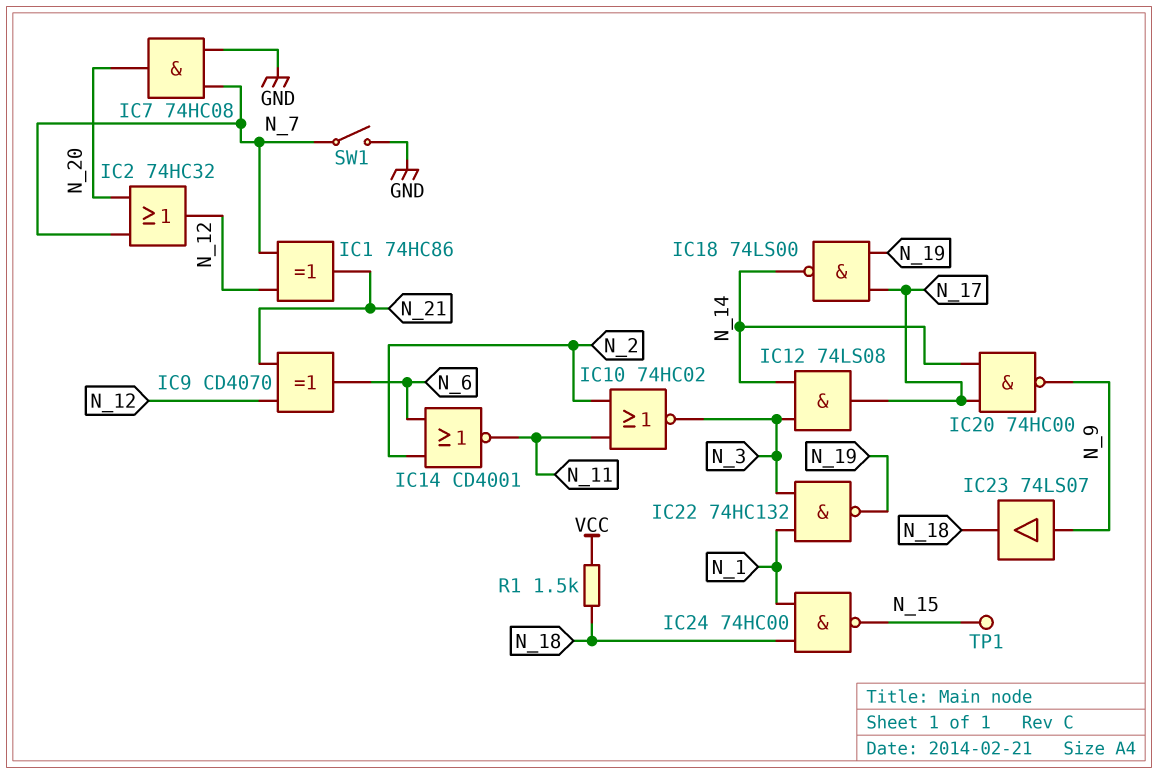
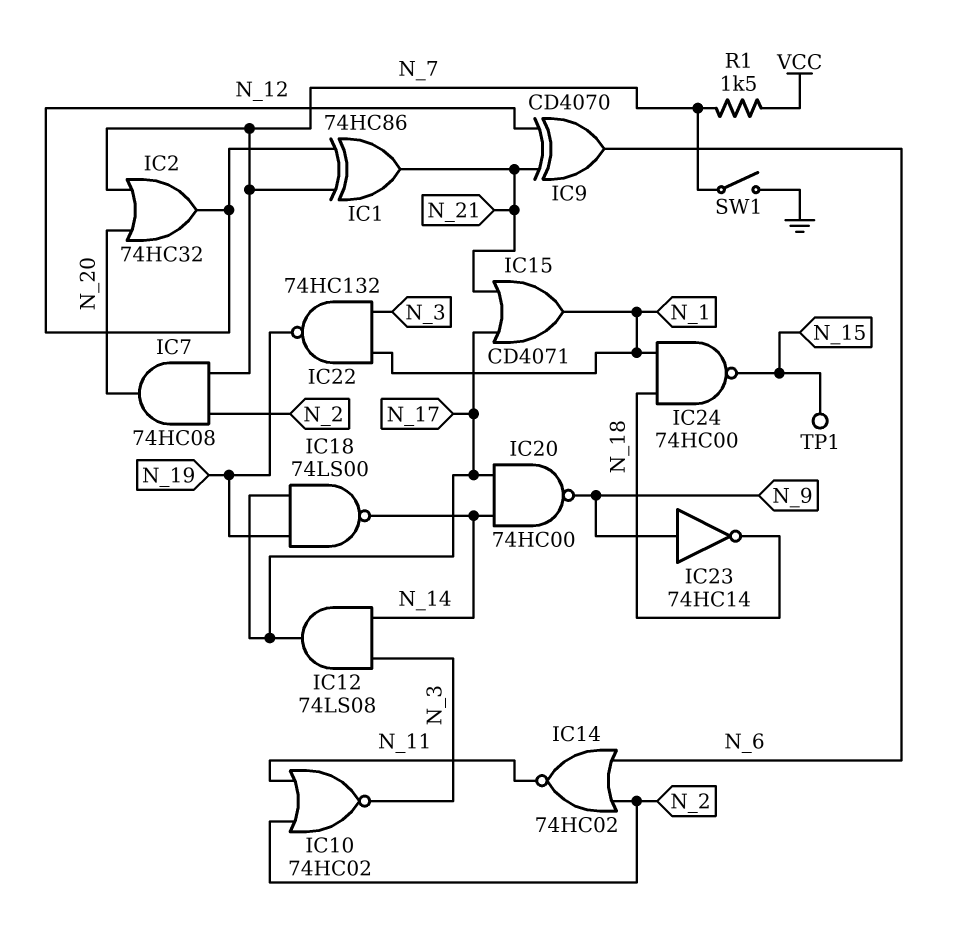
IC7: AND 74HC08 (in GND, in N_7, out N_20) -> AND 74HC08 (in N_2, in N_7, out N_20)
IC14: NOR CD4001 (in N_2, in N_6, out N_11) -> NOR 74HC02 (in N_2, in N_6, out N_11)
IC15: none -> OR CD4071 (in N_17, in N_21, out N_1)
IC23: buffer 74LS07 (in N_9, out N_18) -> NOT 74HC14 (in N_9, out N_18)
R1: 1.5k (N_18, VCC) -> 1.5k (N_7, VCC)

